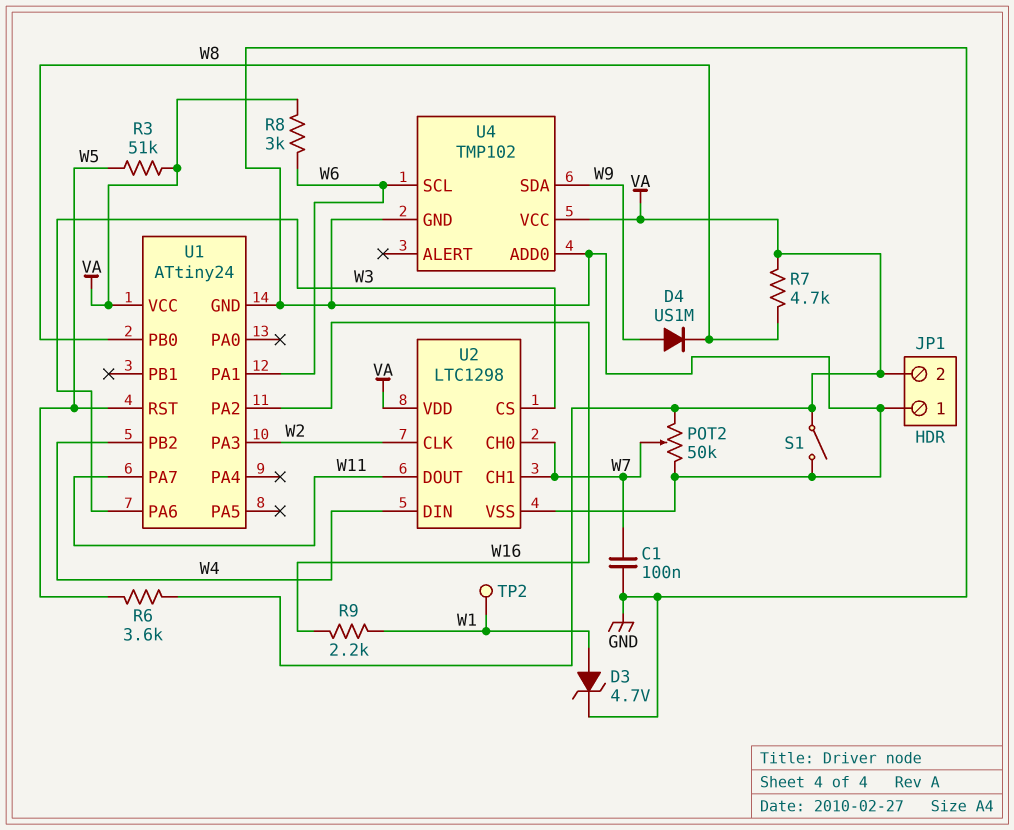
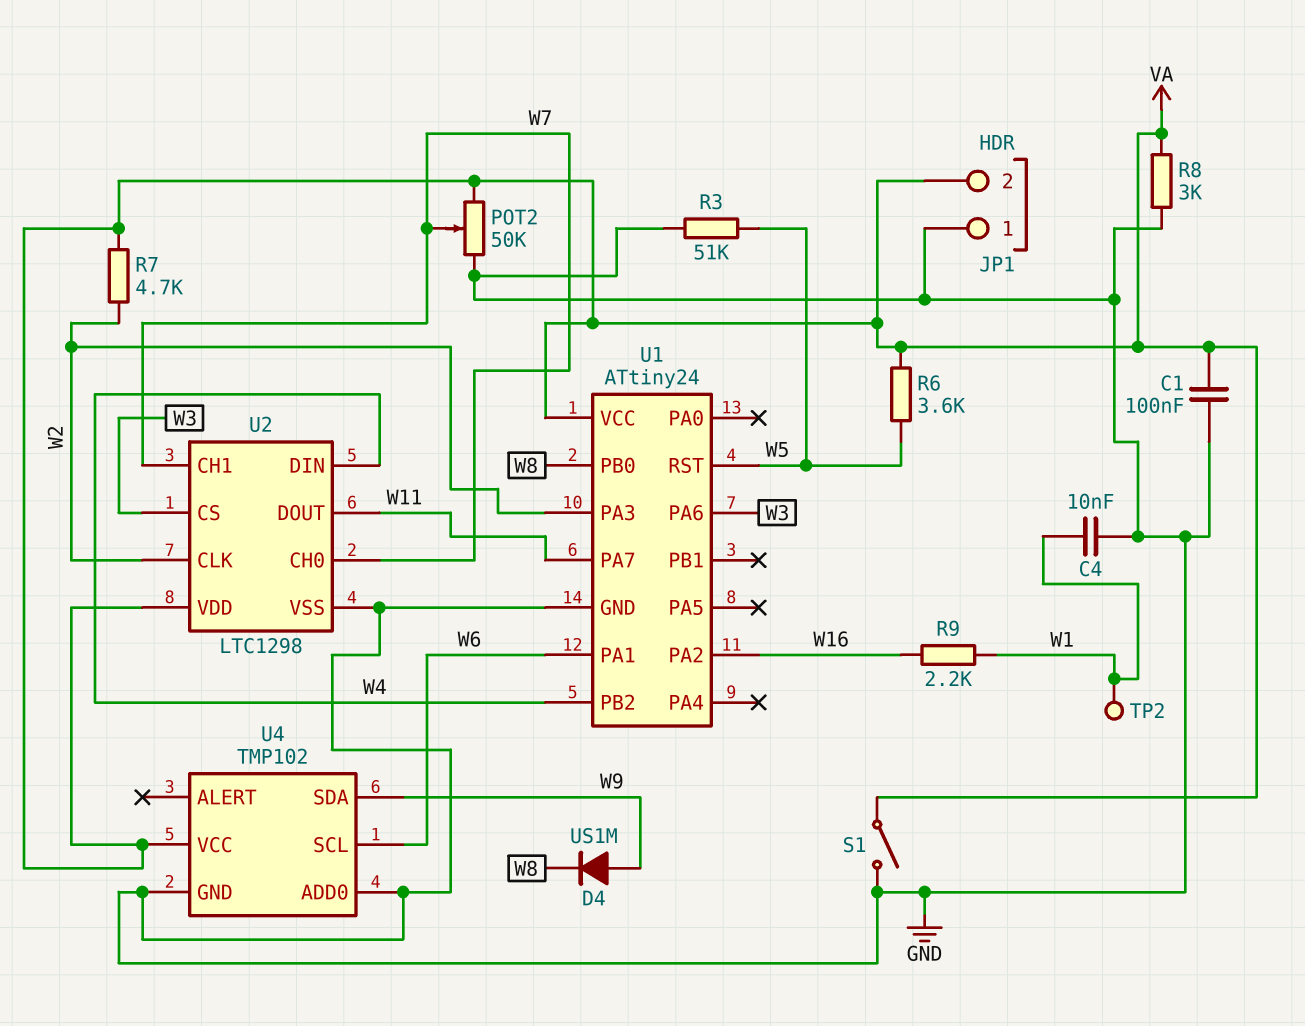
C1: 100nF (GND, W7) -> 100nF (GND, VA)
C4: none -> 10nF (GND, W1)
D3: zener 4.7V (A W1, K GND) -> none
R3: 51k (VA, W5) -> 51k (GND, W5)
R7: 4.7k (VA, W8) -> 4.7k (VA, W2)
R8: 3k (VA, W6) -> 3k (GND, VA)

